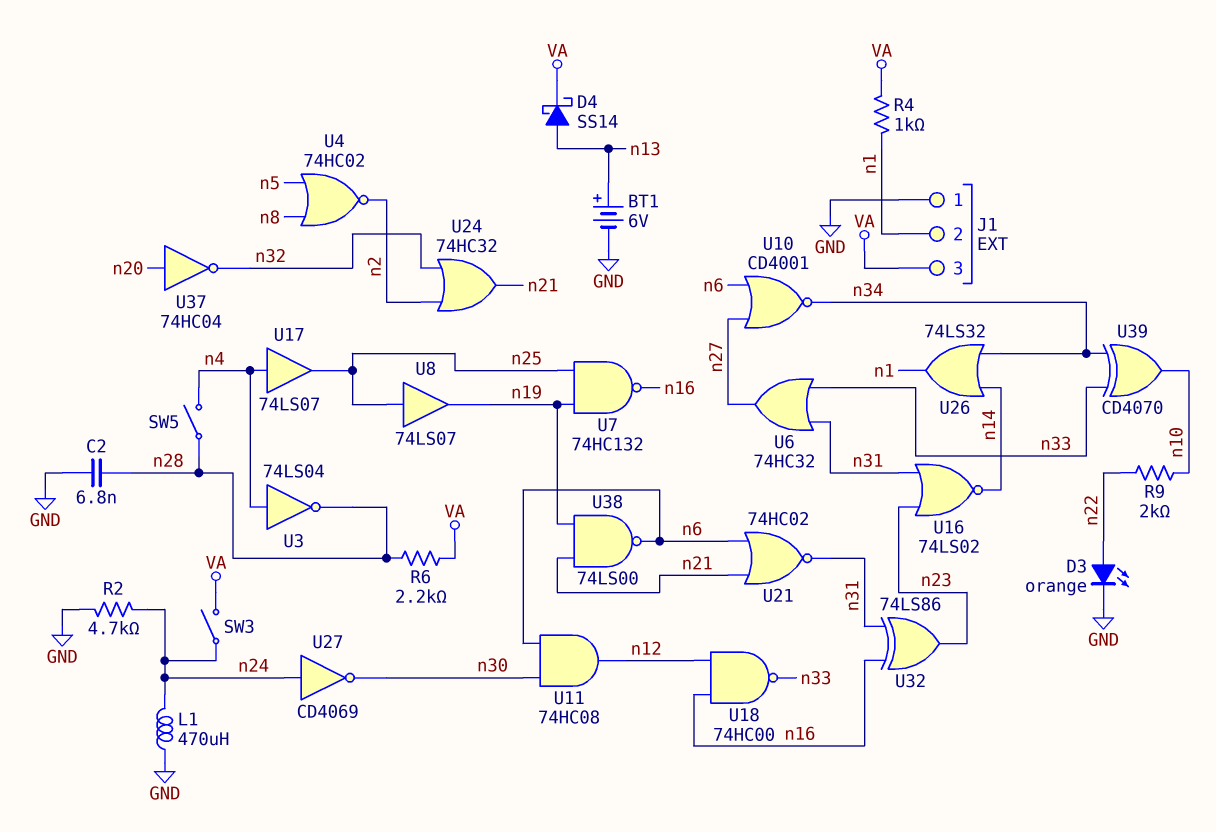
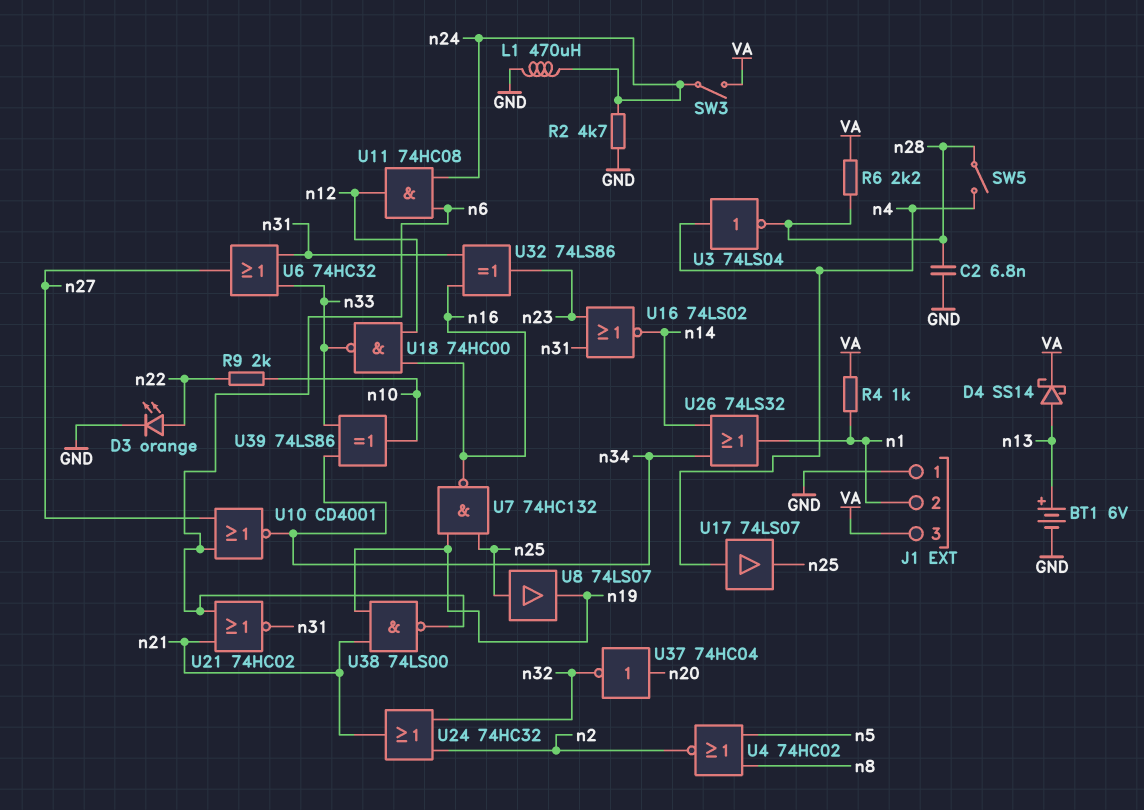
U11: AND 74HC08 (in n6, in n30, out n12) -> AND 74HC08 (in n6, in n24, out n12)
U27: NOT CD4069 (in n24, out n30) -> none
U39: XOR CD4070 (in n33, in n34, out n10) -> XOR 74LS86 (in n33, in n34, out n10)

